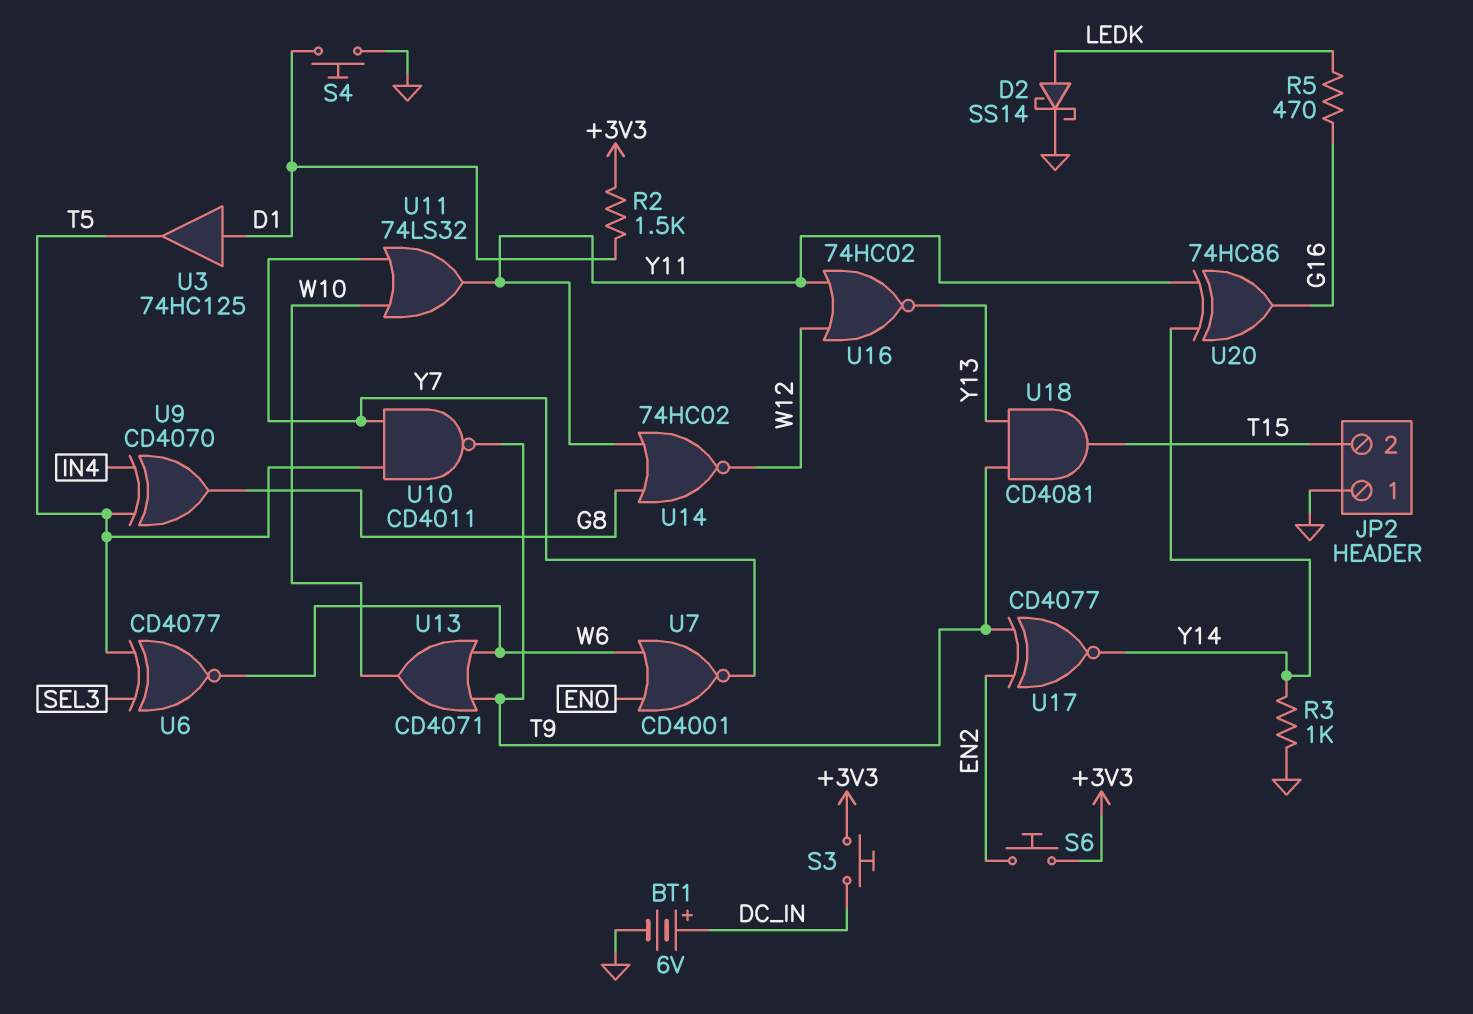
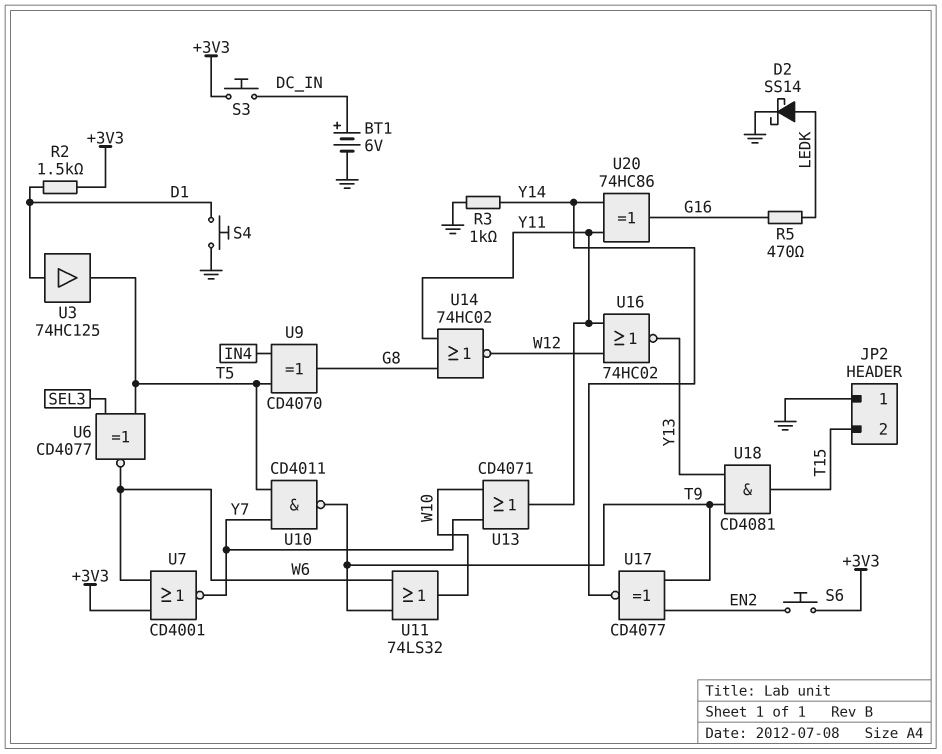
U7: NOR CD4001 (in EN0, in W6, out Y7) -> NOR CD4001 (in +3V3, in W6, out Y7)
U11: OR 74LS32 (in W10, in Y7, out Y11) -> OR 74LS32 (in T9, in W6, out W10)
U13: OR CD4071 (in T9, in W6, out W10) -> OR CD4071 (in W10, in Y7, out Y11)

